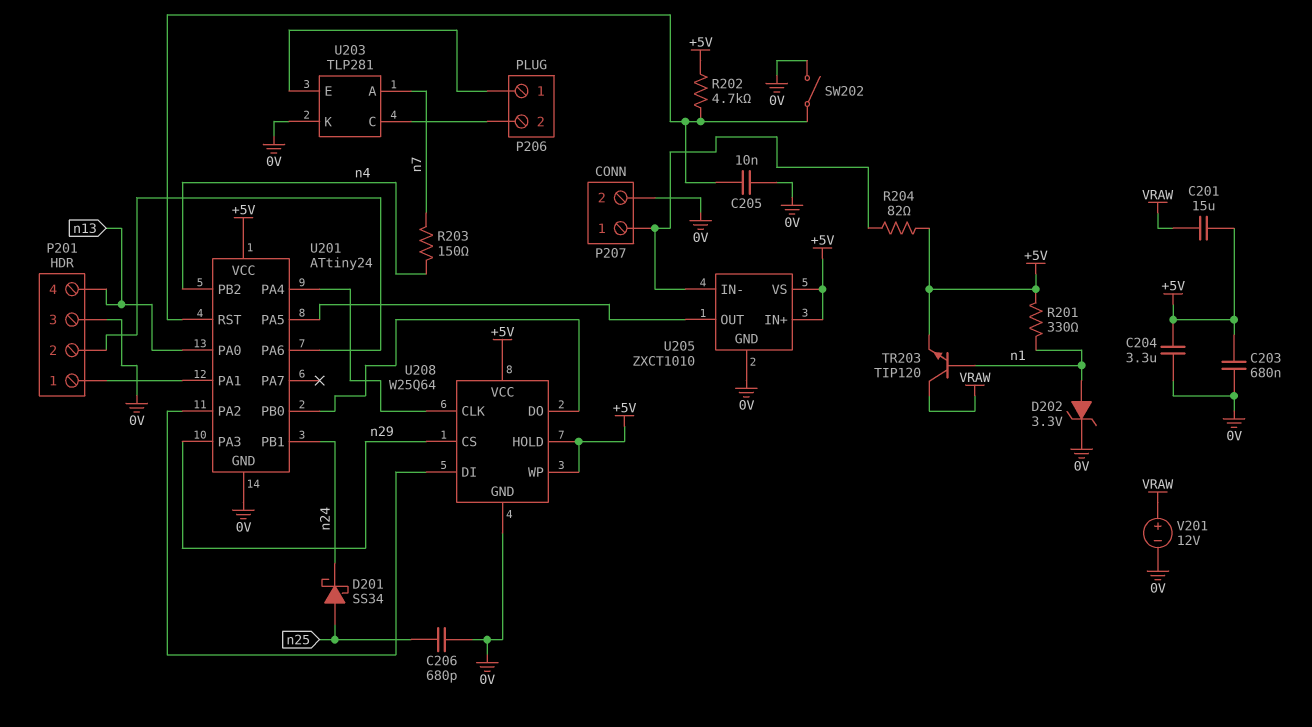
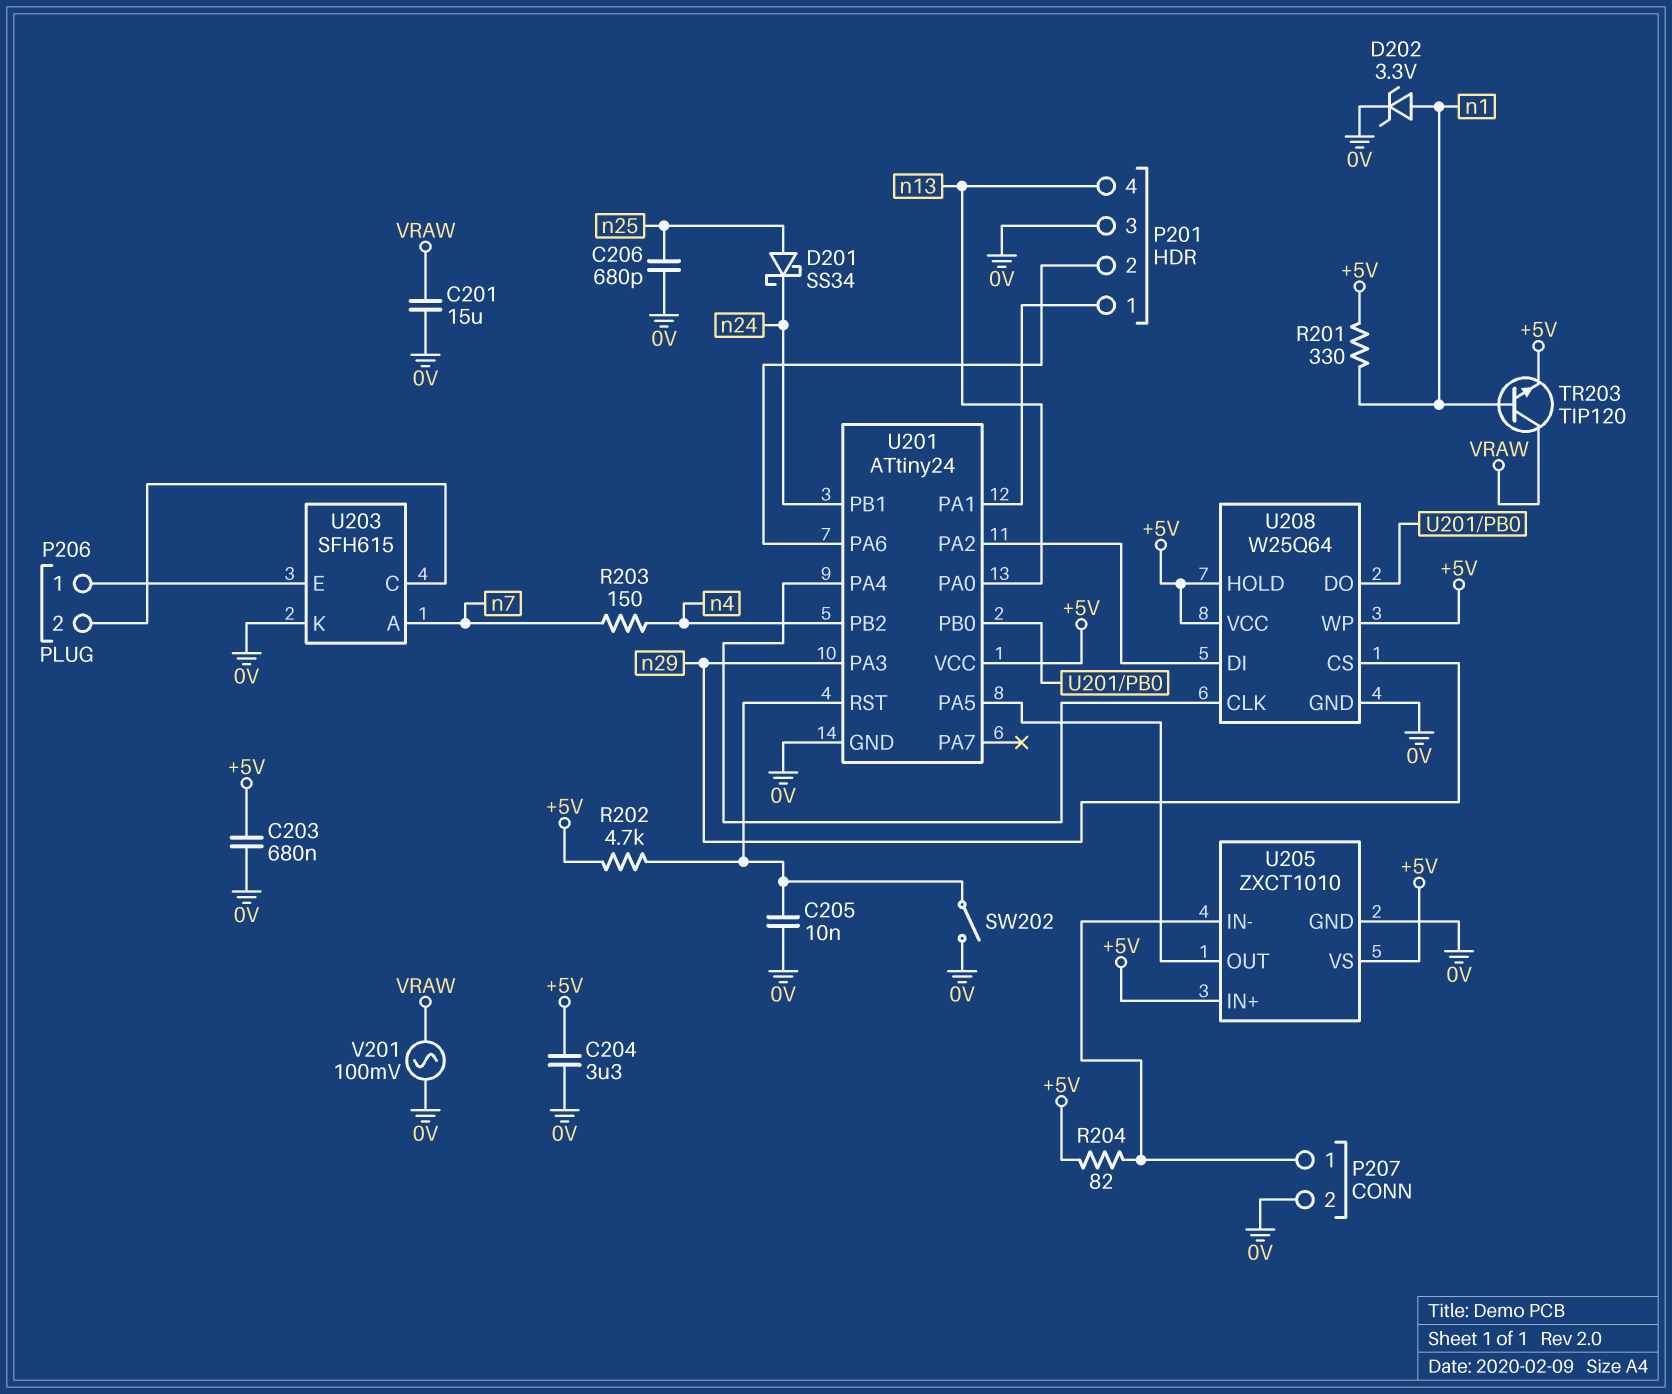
C201: 15uF (+5V, VRAW) -> 15uF (0V, VRAW)
U203: TLP281 -> SFH615
V201: 12V (plus VRAW, minus 0V) -> AC 100mV (0V, VRAW)

